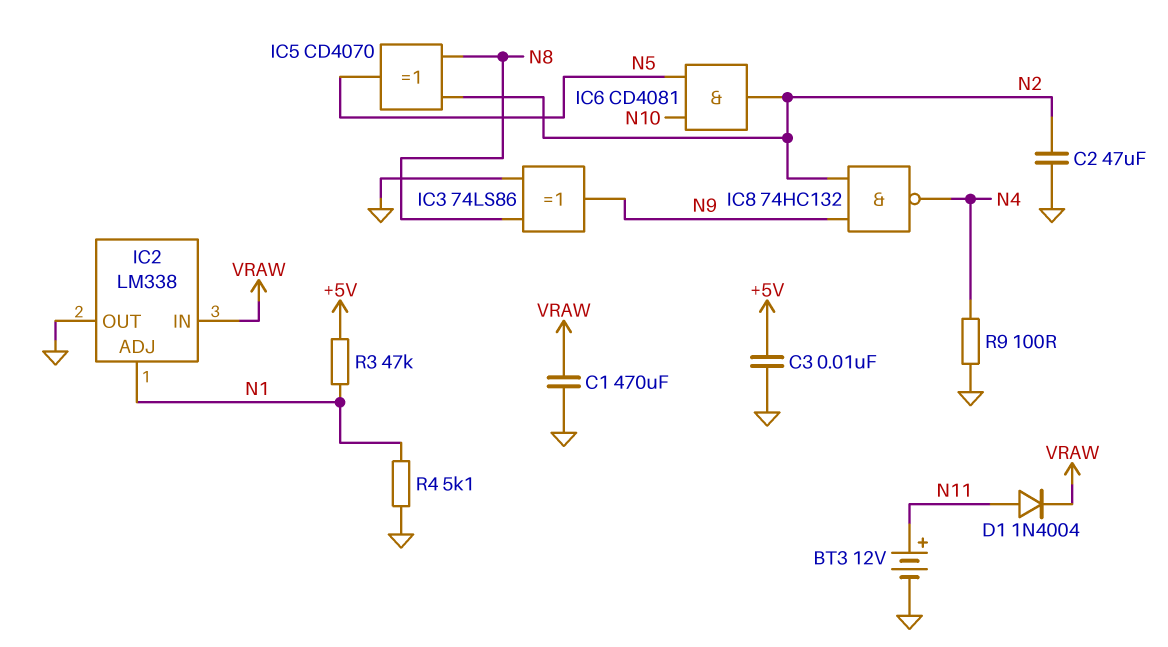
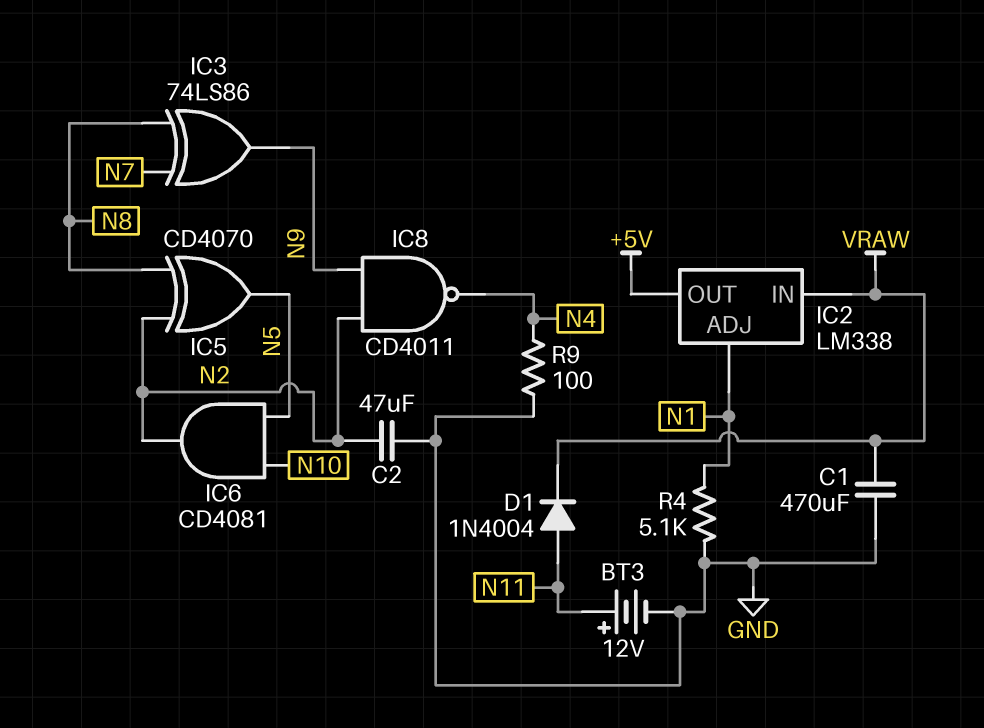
C3: 10nF (+5V, GND) -> none
IC2 pin OUT: GND -> +5V
IC3: XOR 74LS86 (in GND, in N8, out N9) -> XOR 74LS86 (in N7, in N8, out N9)
IC8: NAND 74HC132 (in N2, in N9, out N4) -> NAND CD4011 (in N2, in N9, out N4)
R3: 47k (+5V, N1) -> none

